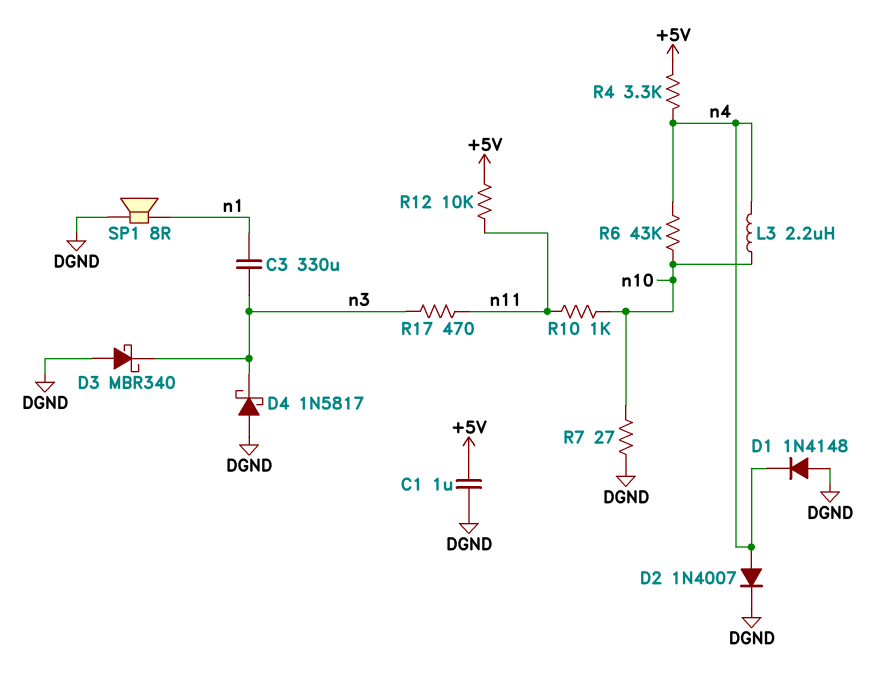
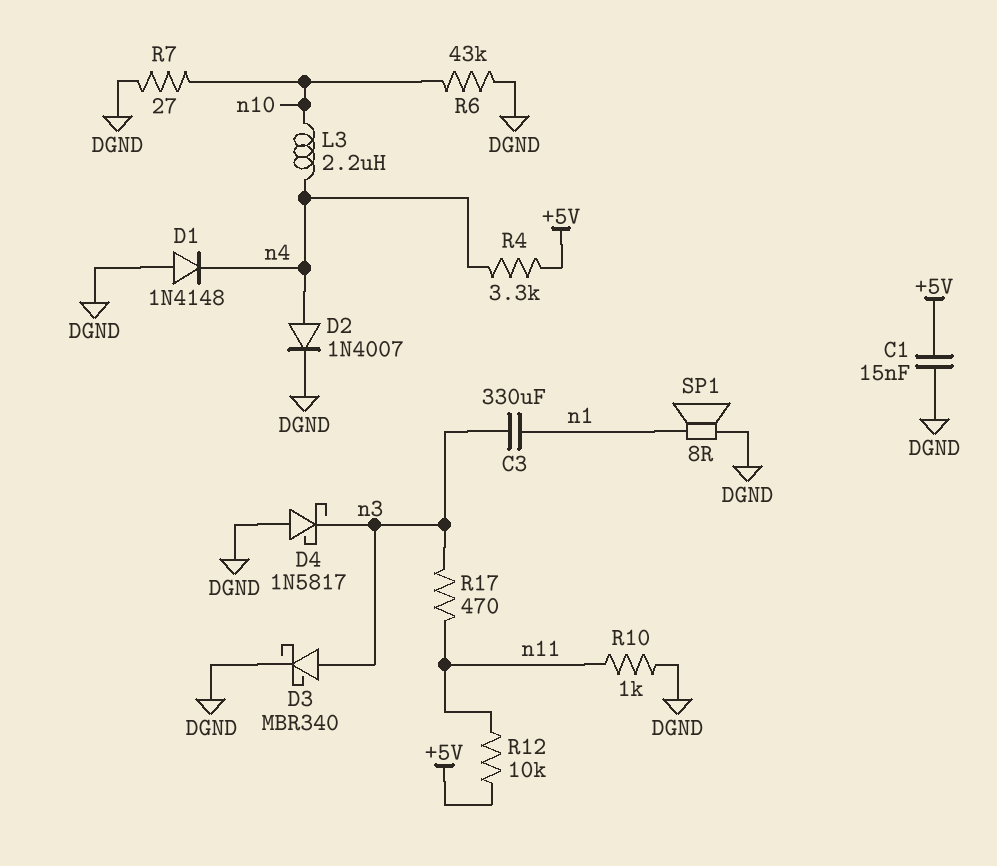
C1: 1uF (+5V, DGND) -> 15nF (+5V, DGND)
D3: schottky MBR340 (A DGND, K n3) -> schottky MBR340 (A n3, K DGND)
R6: 43k (n4, n10) -> 43k (DGND, n10)
R10: 1k (n10, n11) -> 1k (DGND, n11)

